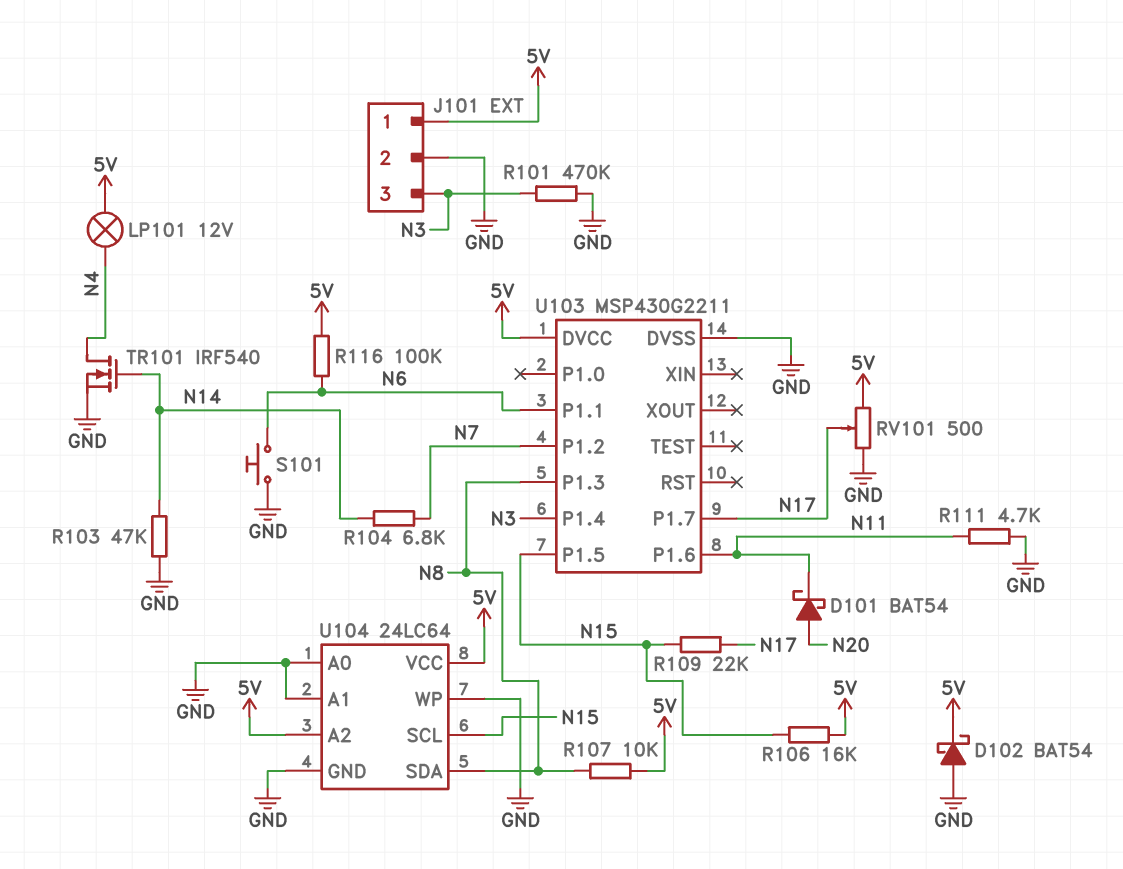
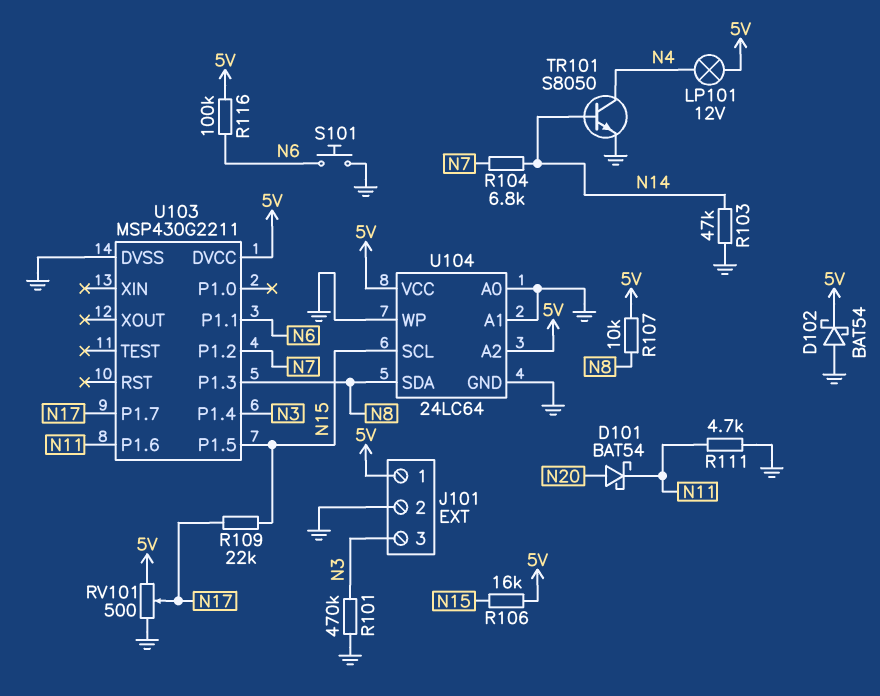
TR101: NMOS IRF540 (G N14, D N4, S GND) -> NPN S8050 (B N14, C N4, E GND)

